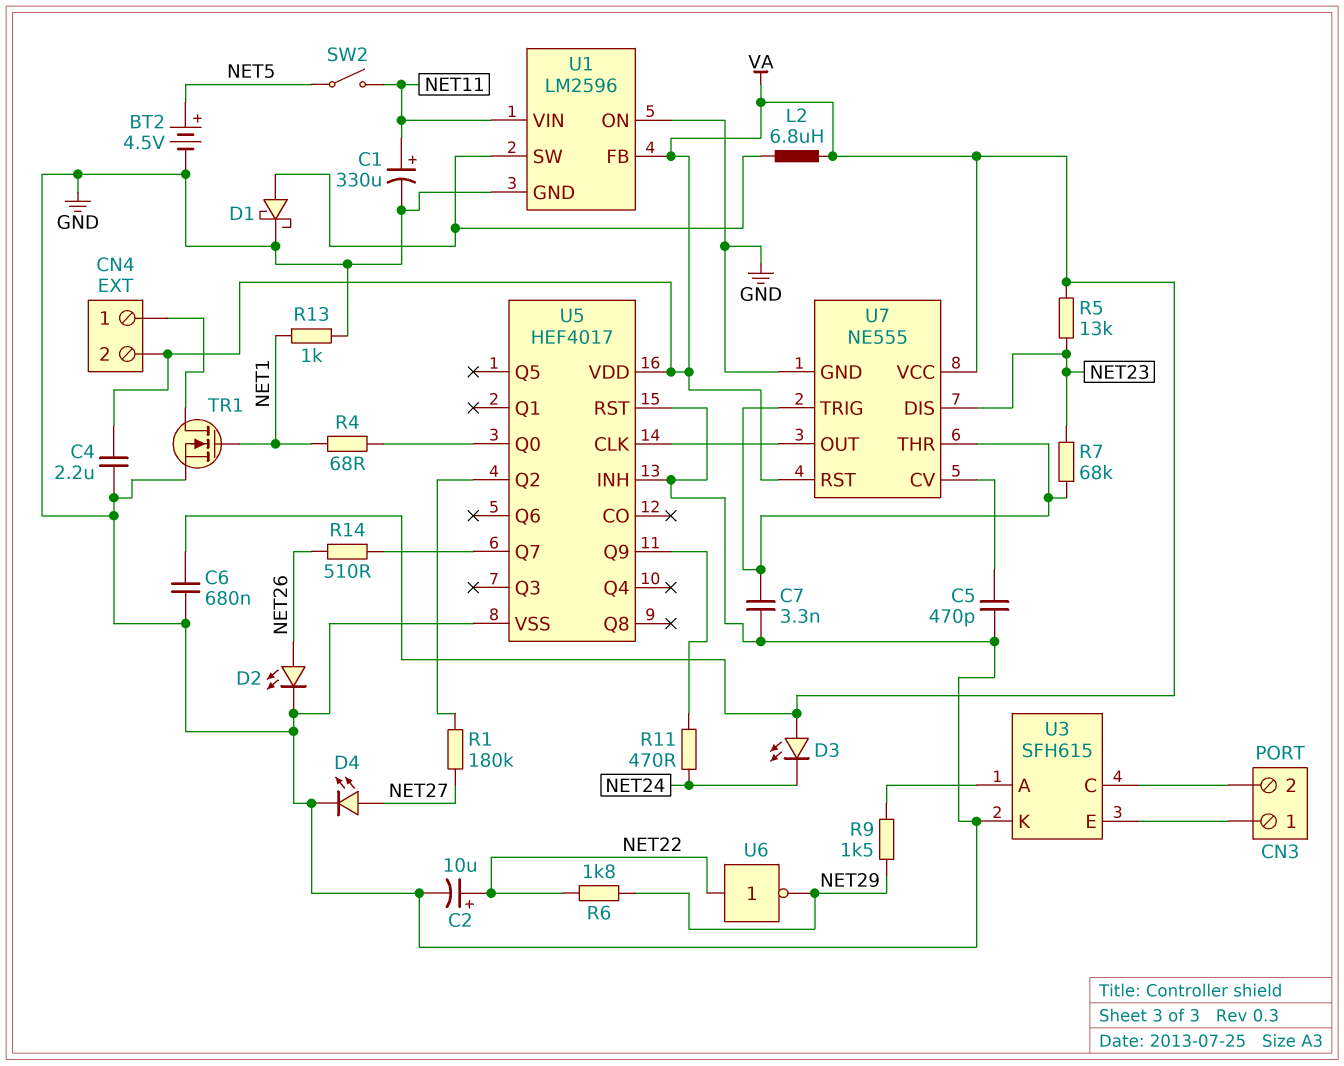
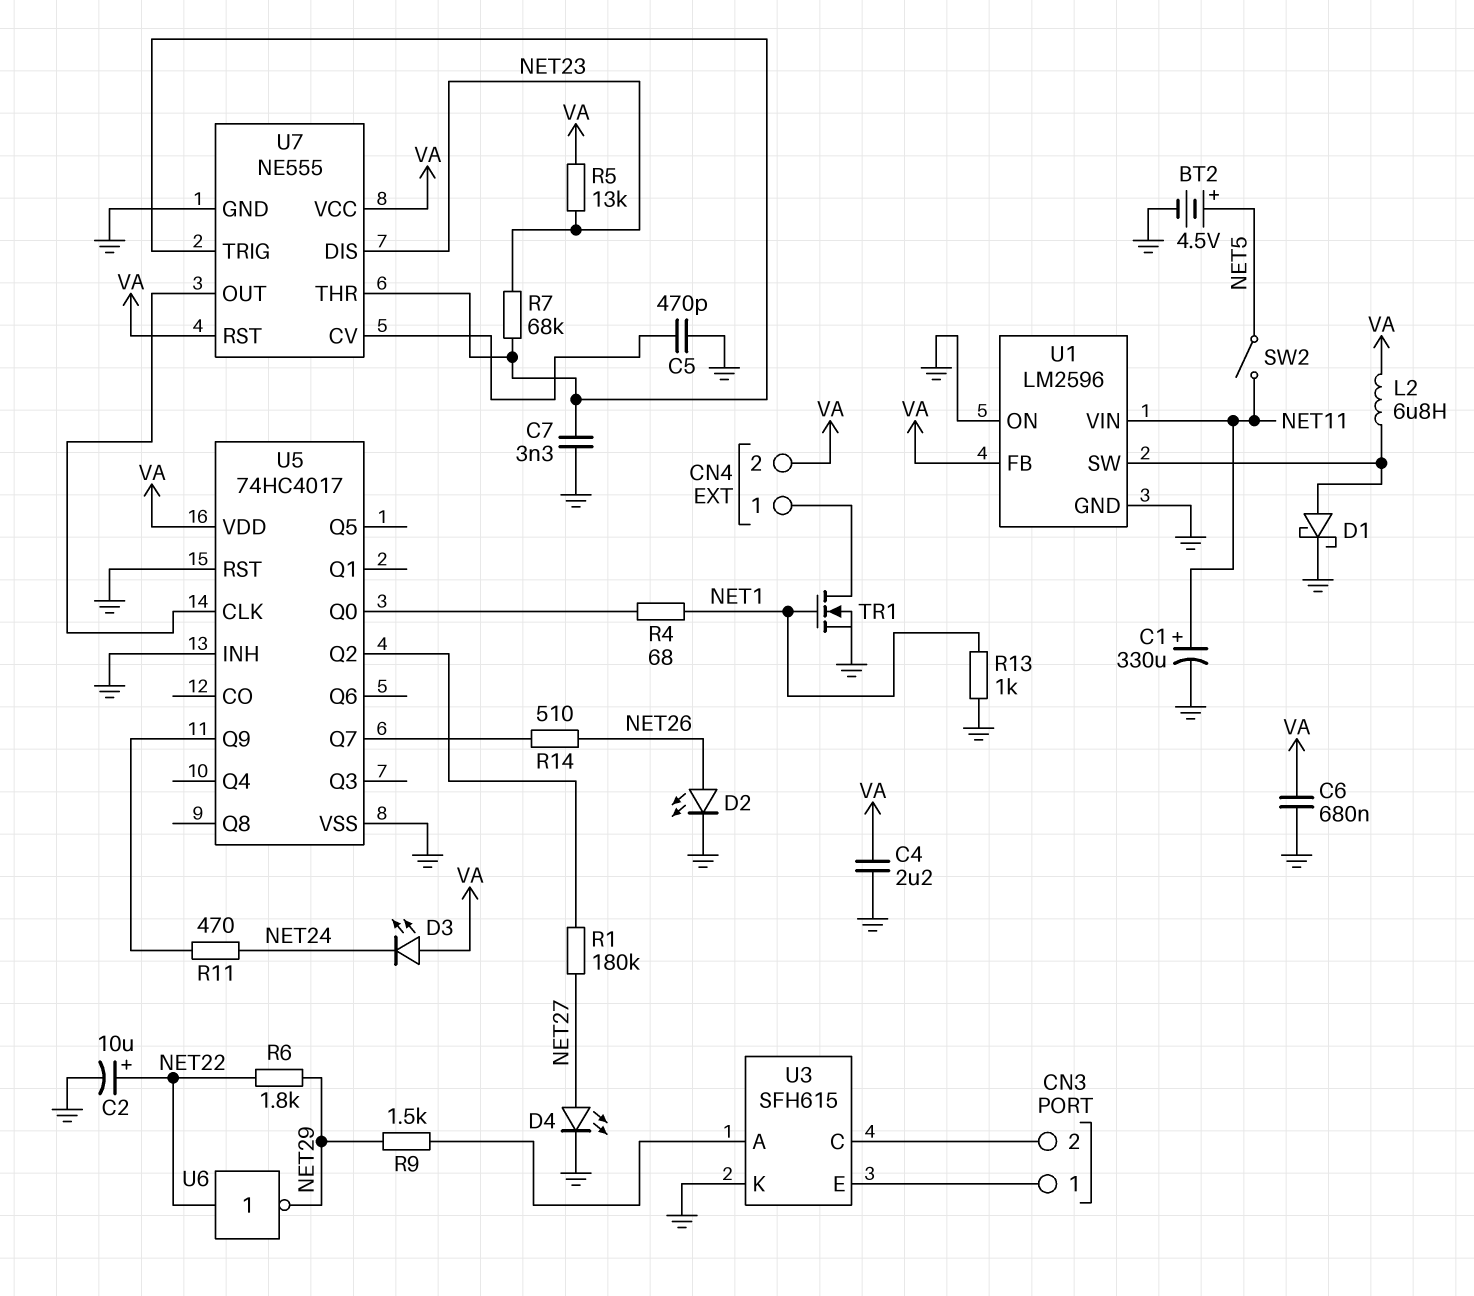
U5: HEF4017 -> 74HC4017

